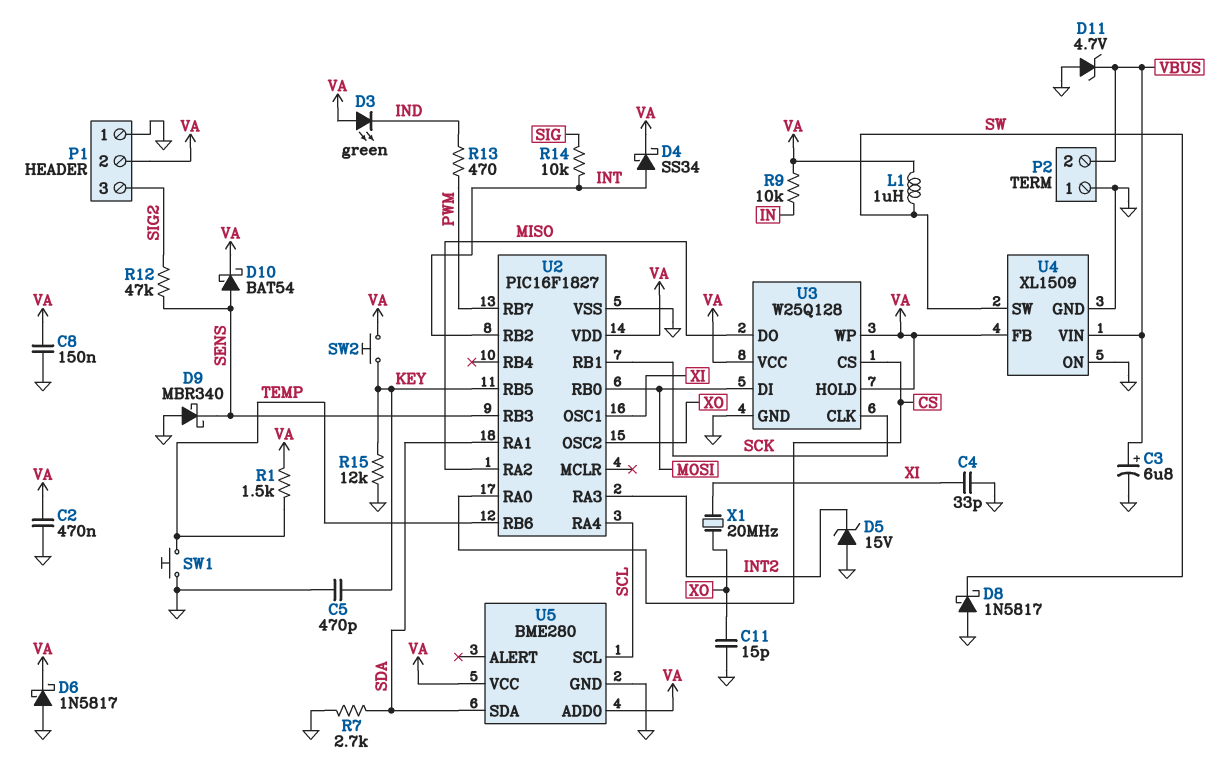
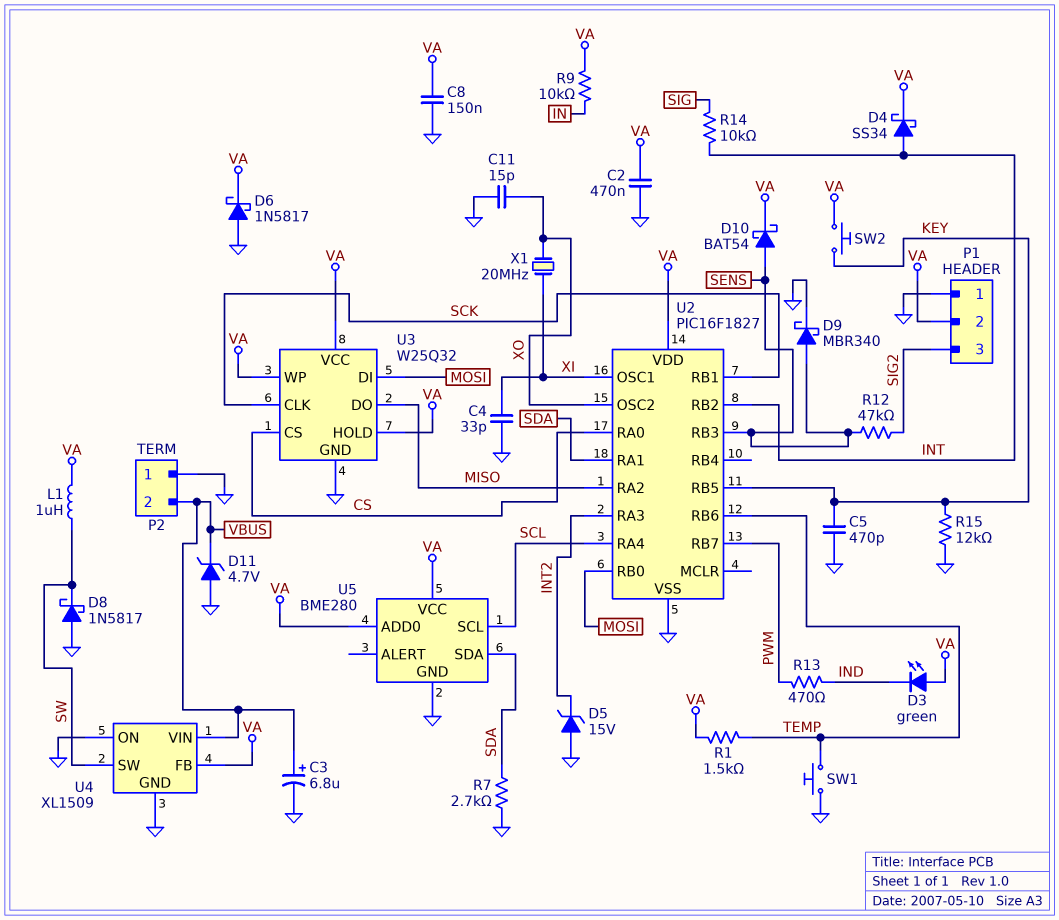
D9: schottky MBR340 (A GND, K SENS) -> schottky MBR340 (A SENS, K GND)
U3: W25Q128 -> W25Q32

